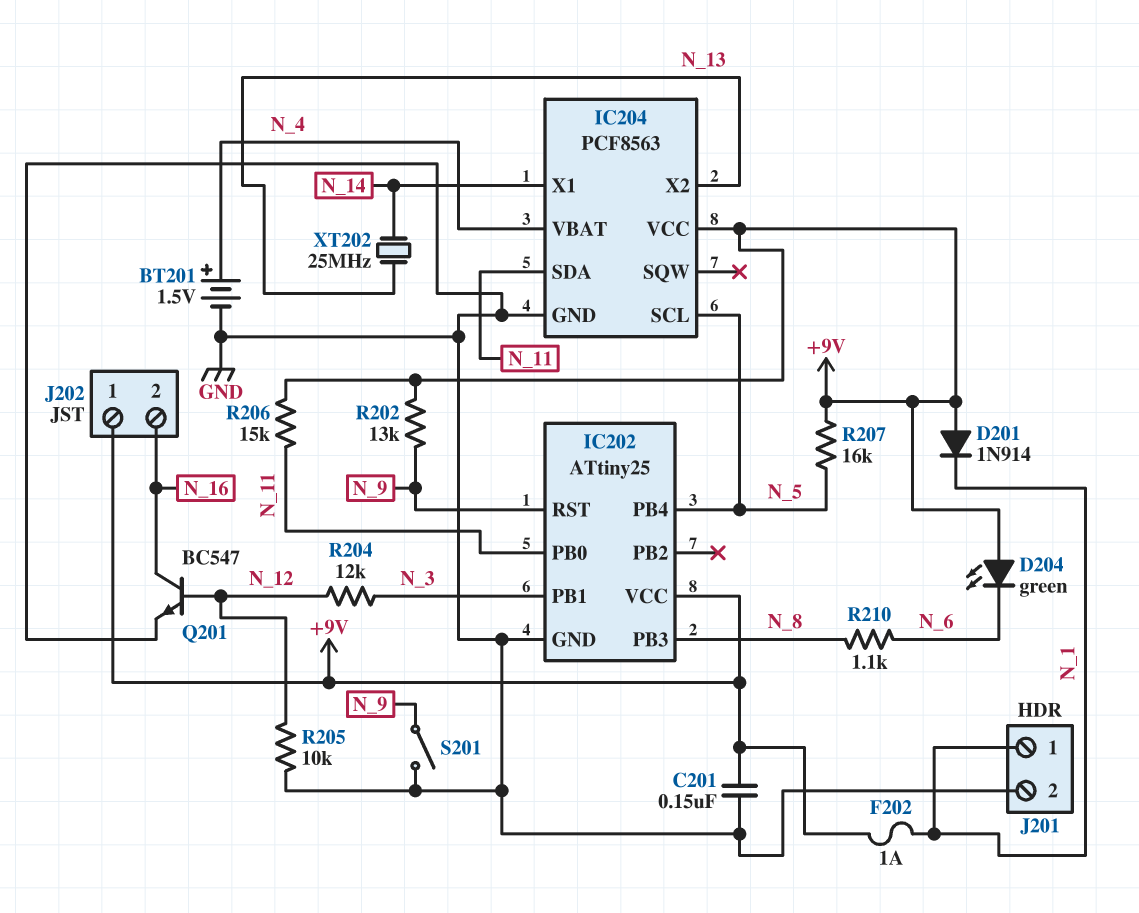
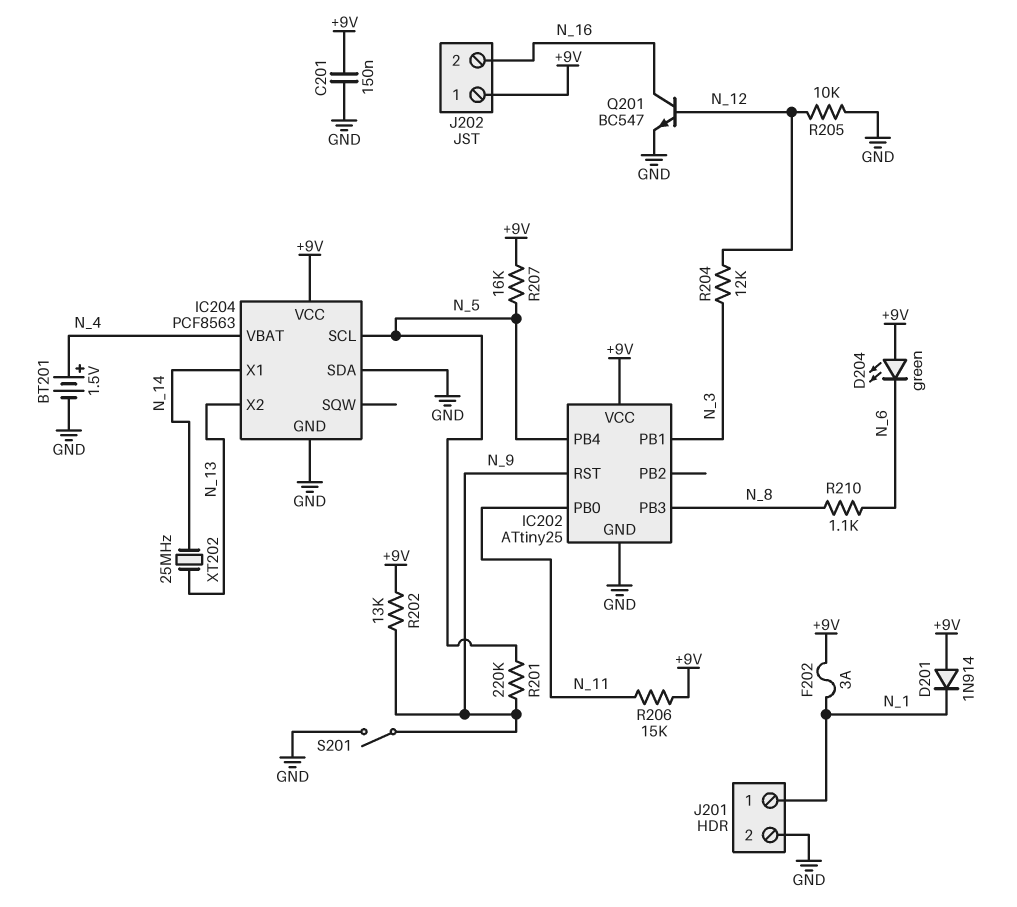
F202: 1A (+9V, N_1) -> 3A (+9V, N_1)
IC204 pin SDA: N_11 -> GND
R201: none -> 220k (N_5, N_9)

